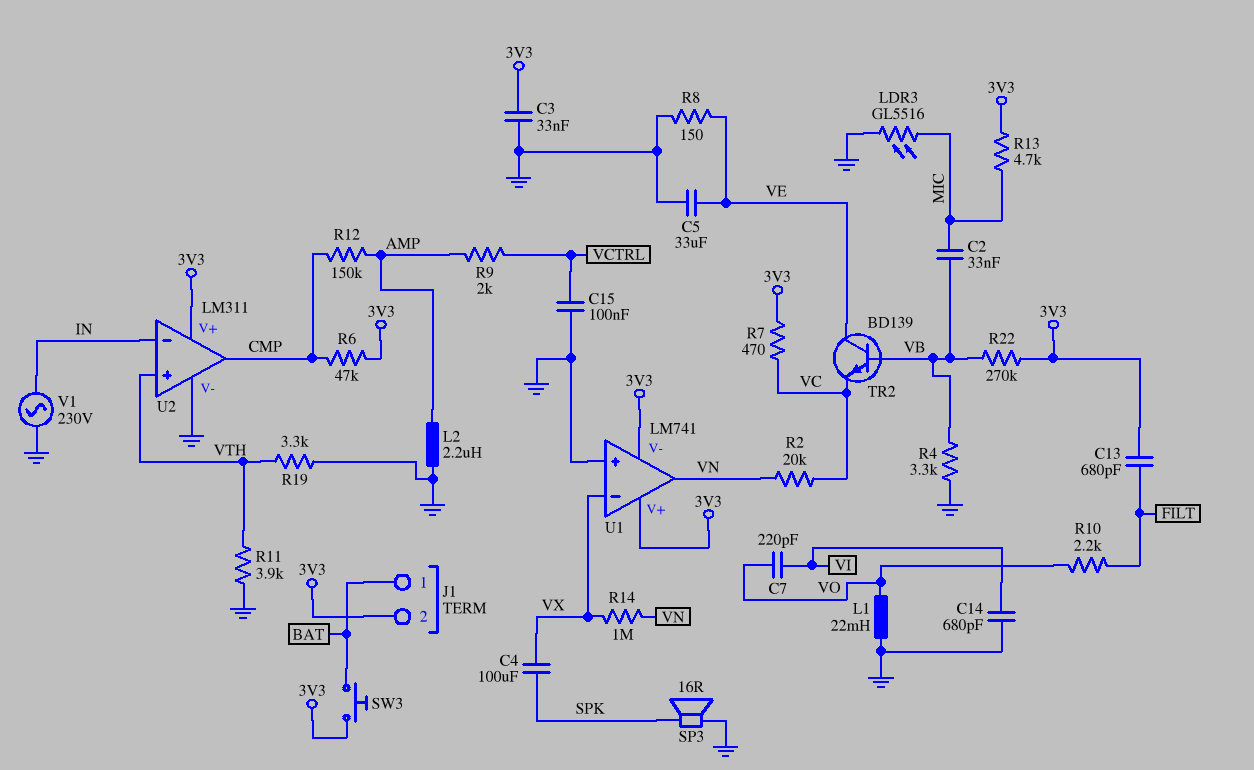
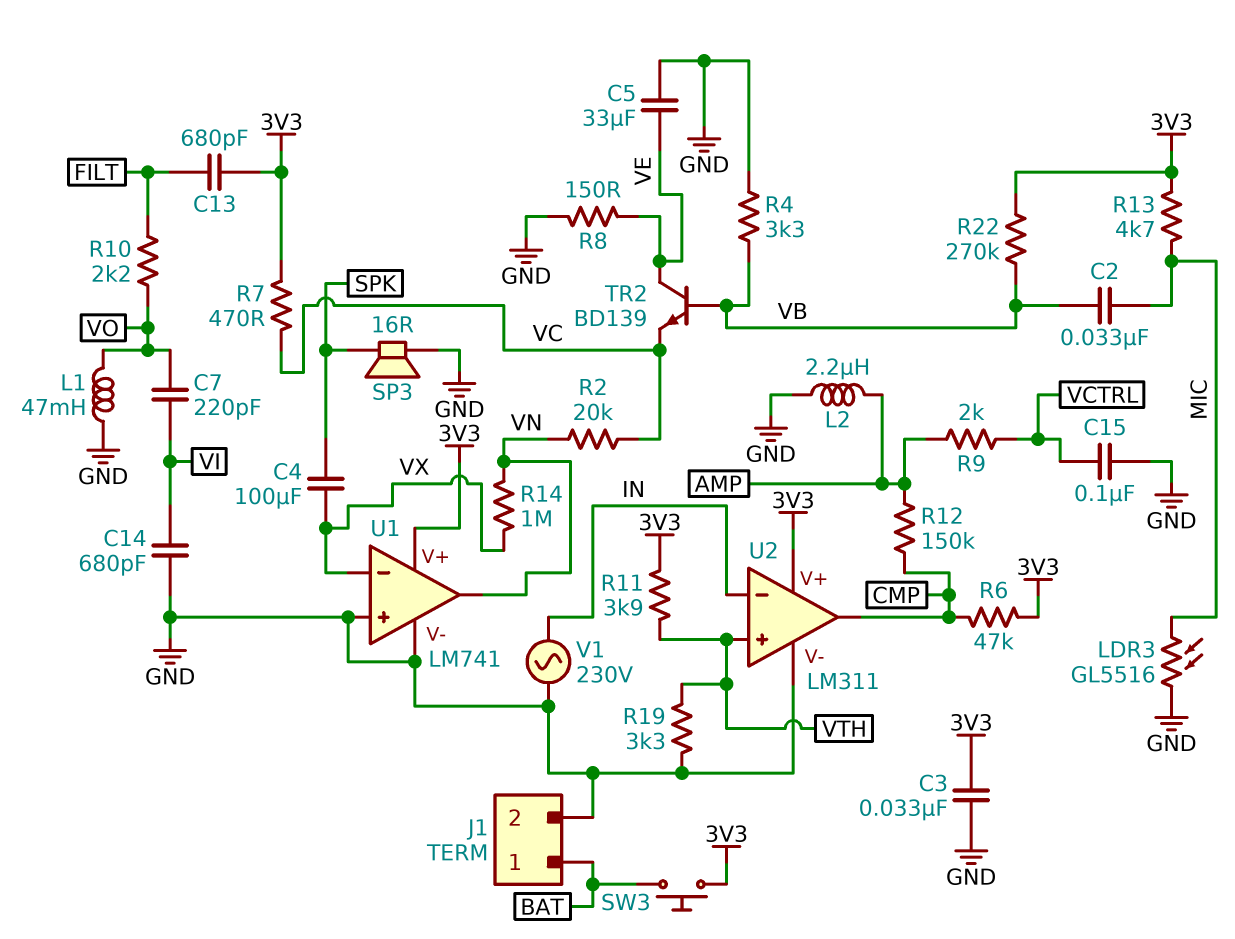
J1 pin 2: 3V3 -> GND
L1: 22mH (GND, VO) -> 47mH (GND, VO)
R11: 3.9k (GND, VTH) -> 3.9k (3V3, VTH)
U1 pin V-: 3V3 -> GND

